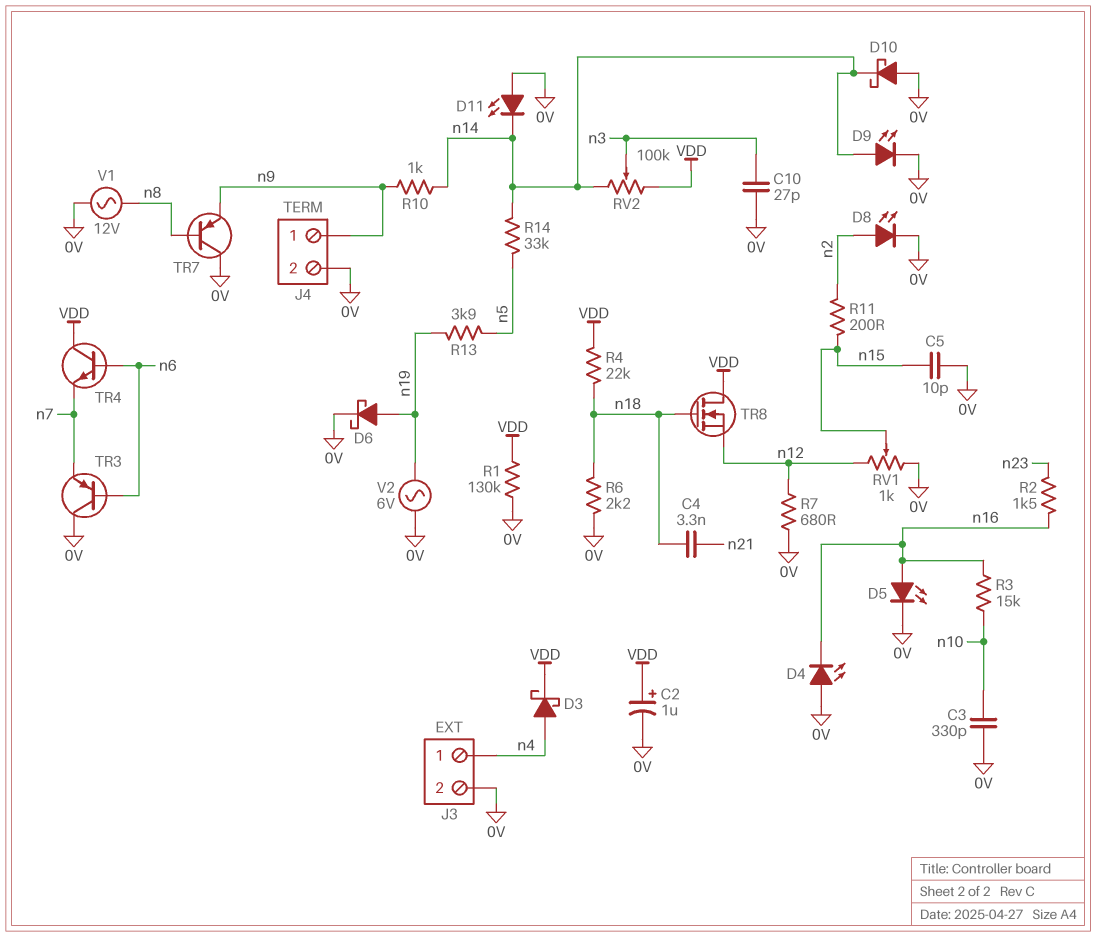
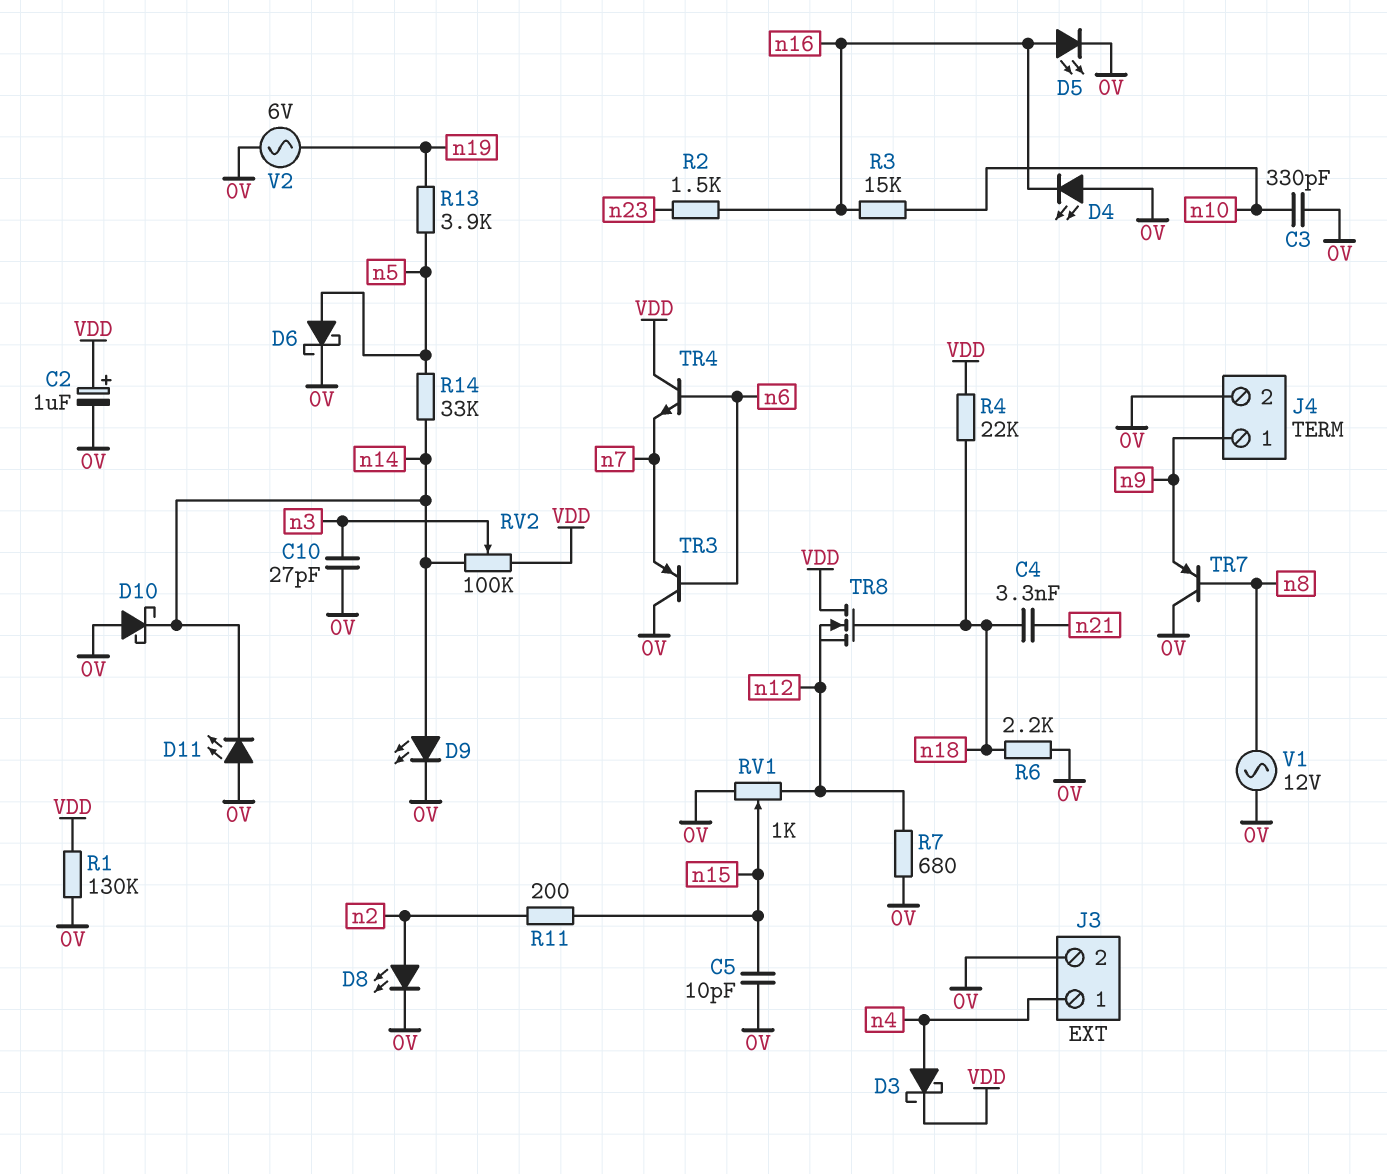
D6: schottky (A n19, K 0V) -> schottky (A n5, K 0V)
R10: 1k (n9, n14) -> none

